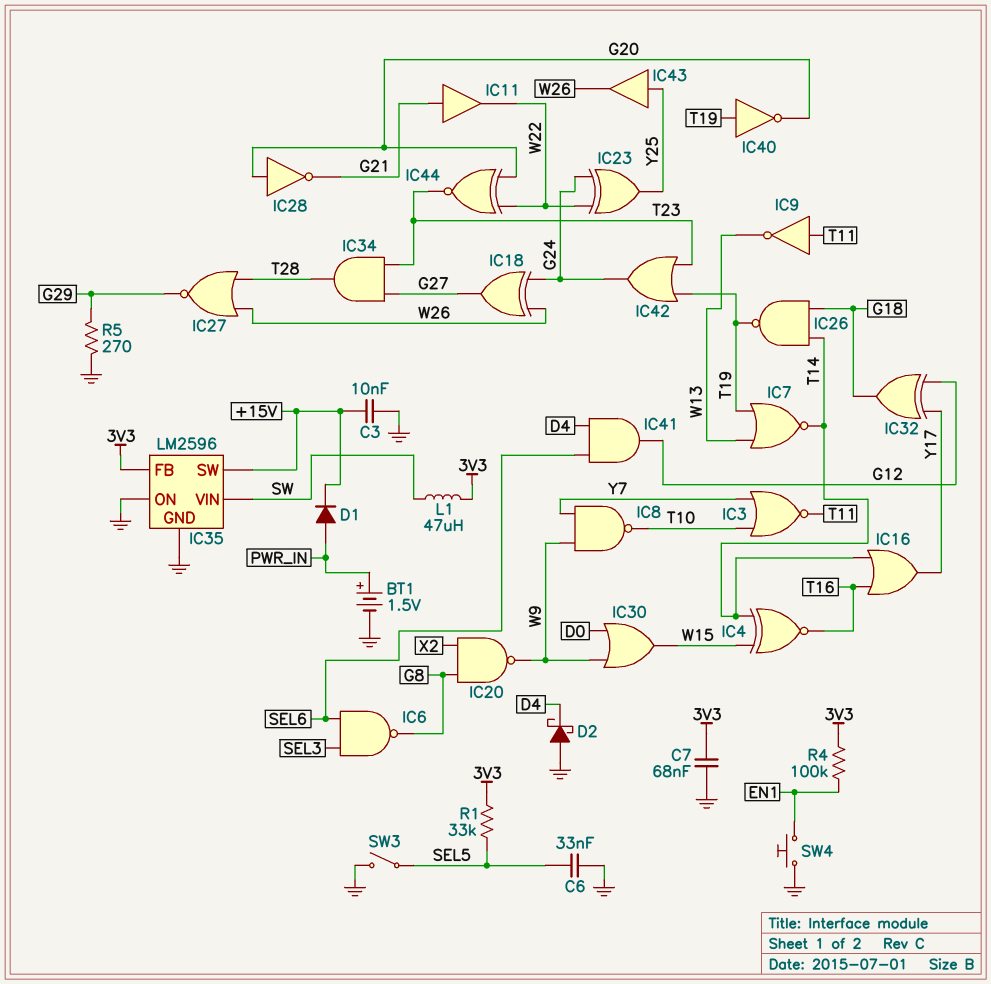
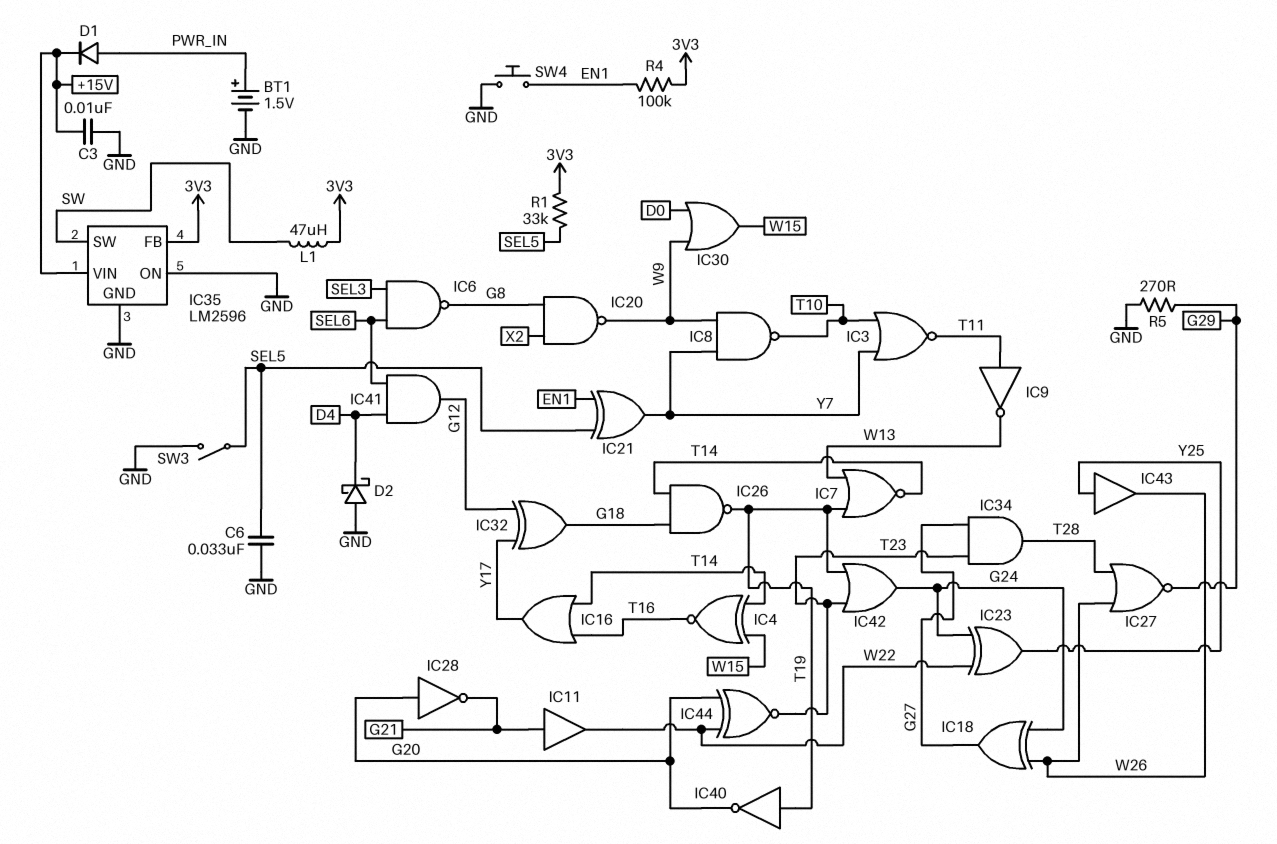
C7: 68nF (3V3, GND) -> none
IC21: none -> XOR (in EN1, in SEL5, out Y7)
IC35 pin SW: +15V -> SW
IC35 pin VIN: SW -> +15V

